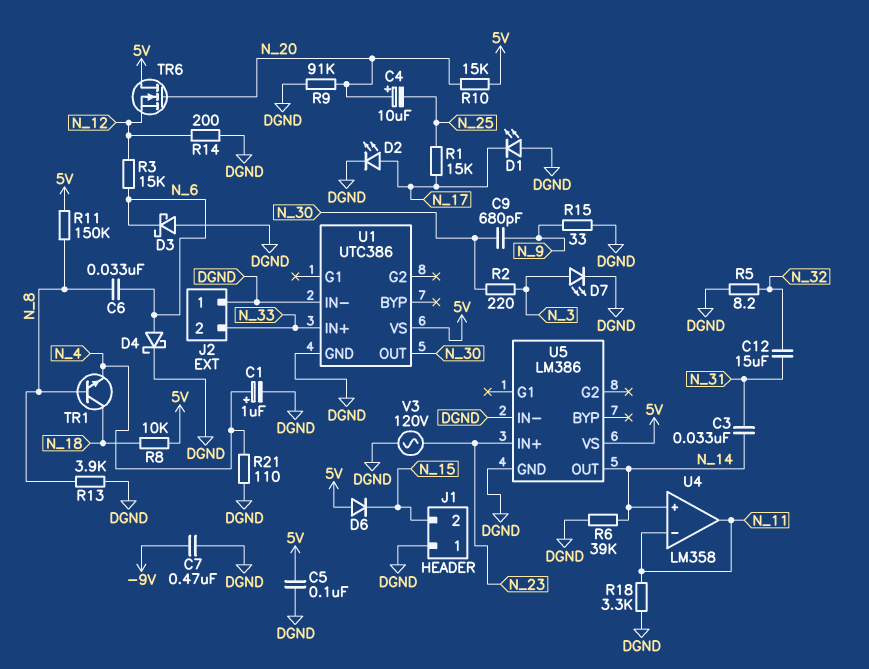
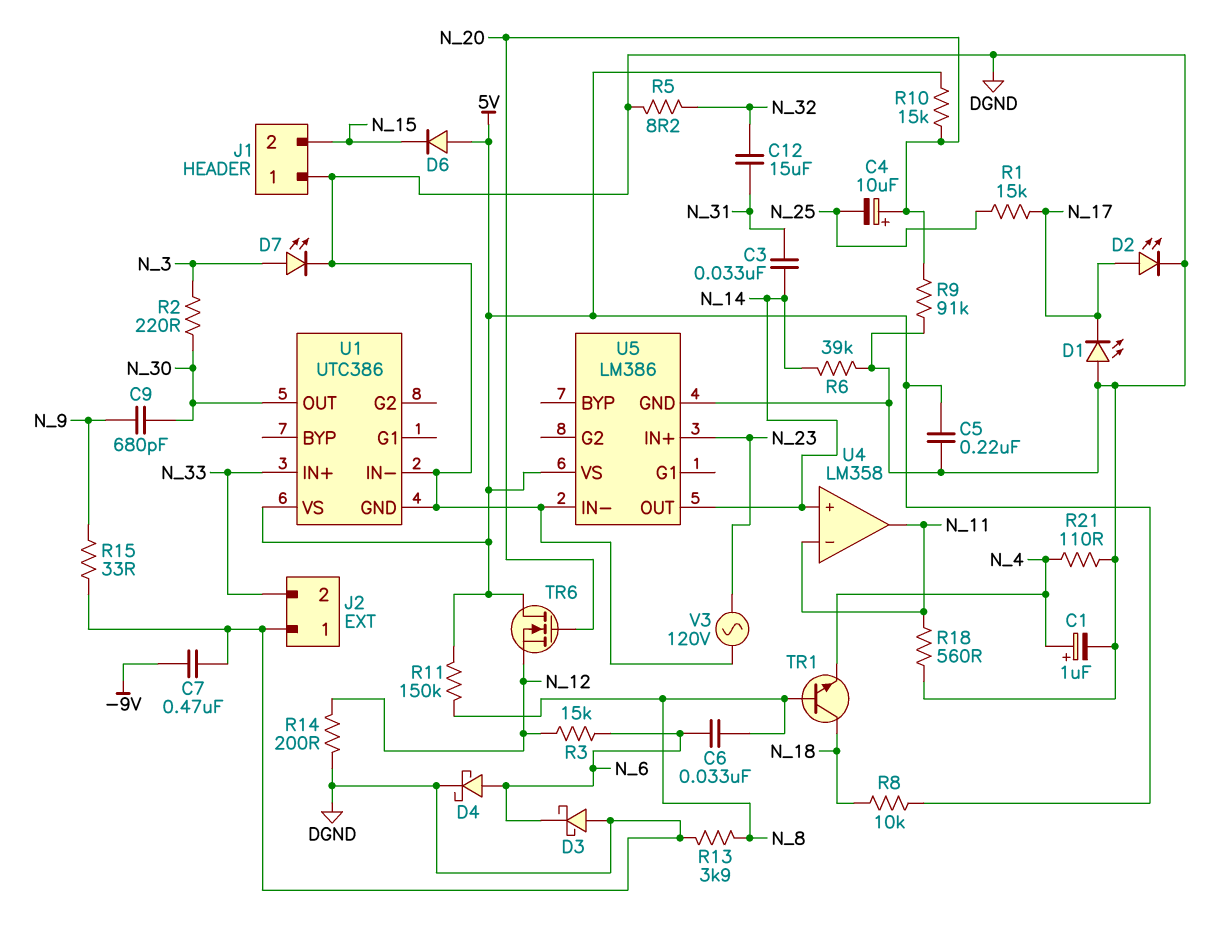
C5: 100nF (5V, DGND) -> 220nF (5V, DGND)
R18: 3.3k (DGND, N_11) -> 560 (DGND, N_11)

